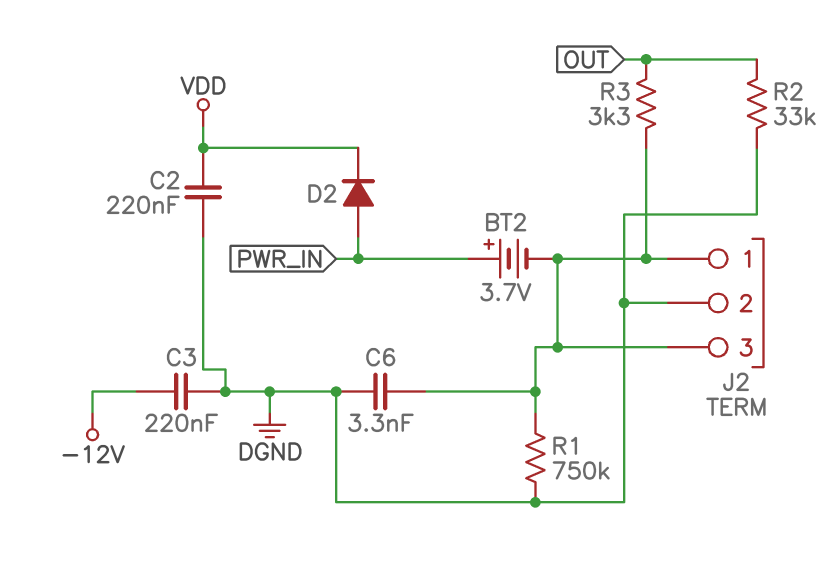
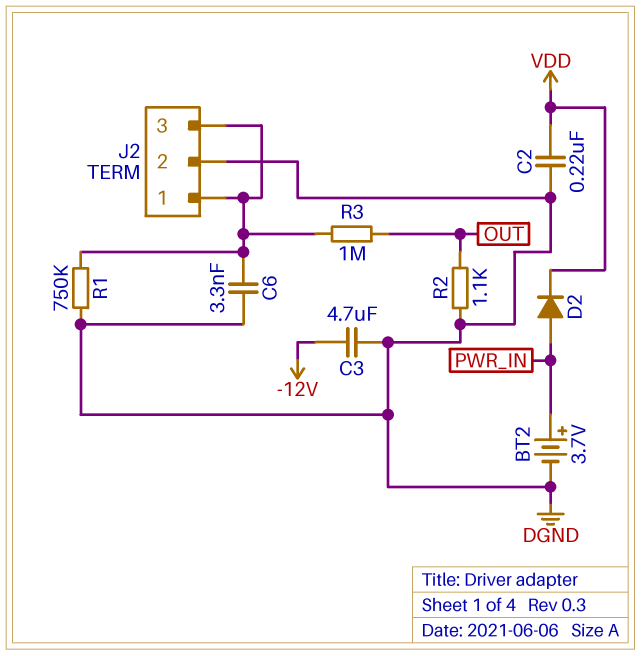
BT2: 3.7V (plus PWR_IN, minus J2/1) -> 3.7V (plus PWR_IN, minus DGND)
C3: 220nF (-12V, DGND) -> 4.7uF (-12V, DGND)
R2: 33k (DGND, OUT) -> 1.1k (DGND, OUT)
R3: 3.3k (J2/1, OUT) -> 1M (J2/1, OUT)

